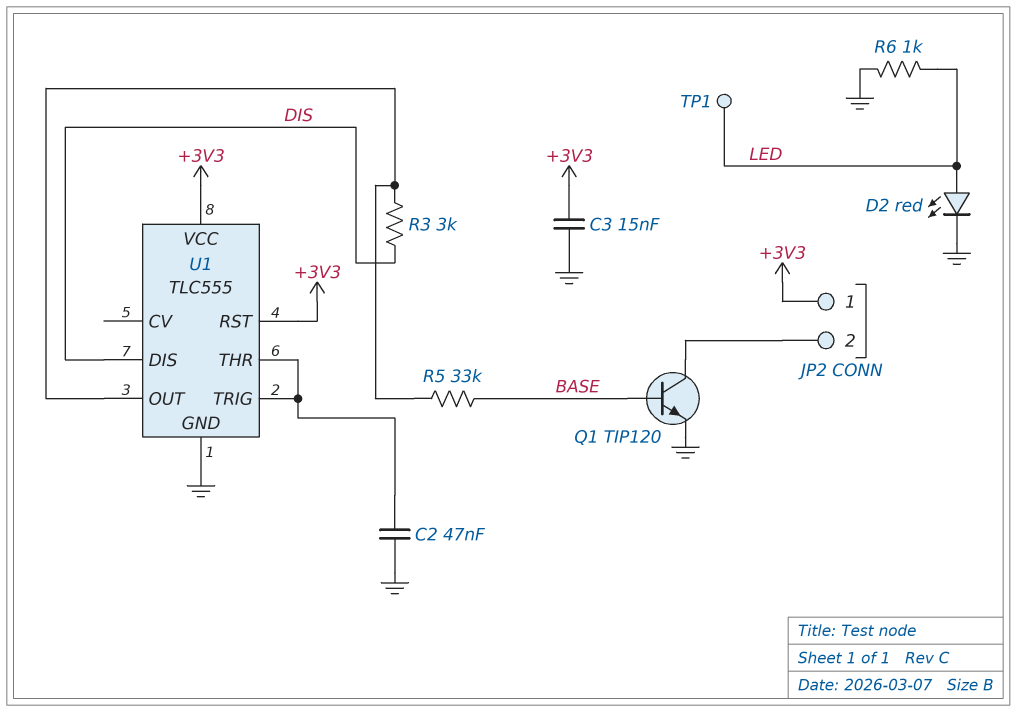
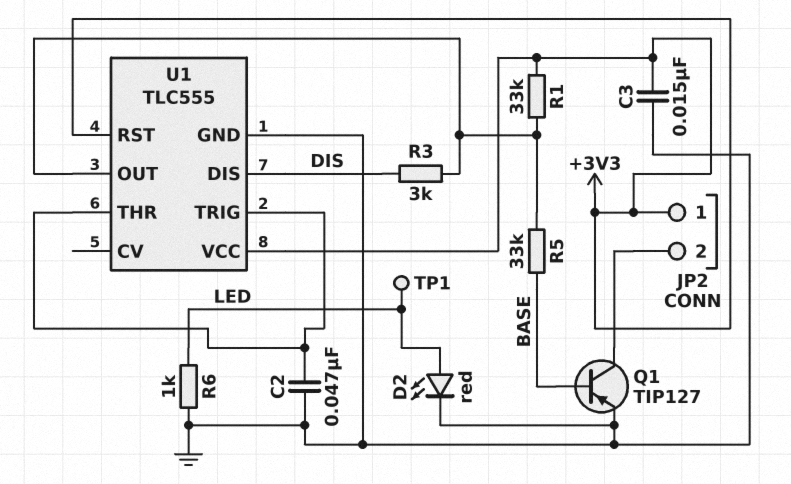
Q1: NPN TIP120 (B BASE, C JP2/2, E GND) -> PNP TIP127 (B BASE, C JP2/2, E GND)
R1: none -> 33k (+3V3, U1/OUT)

